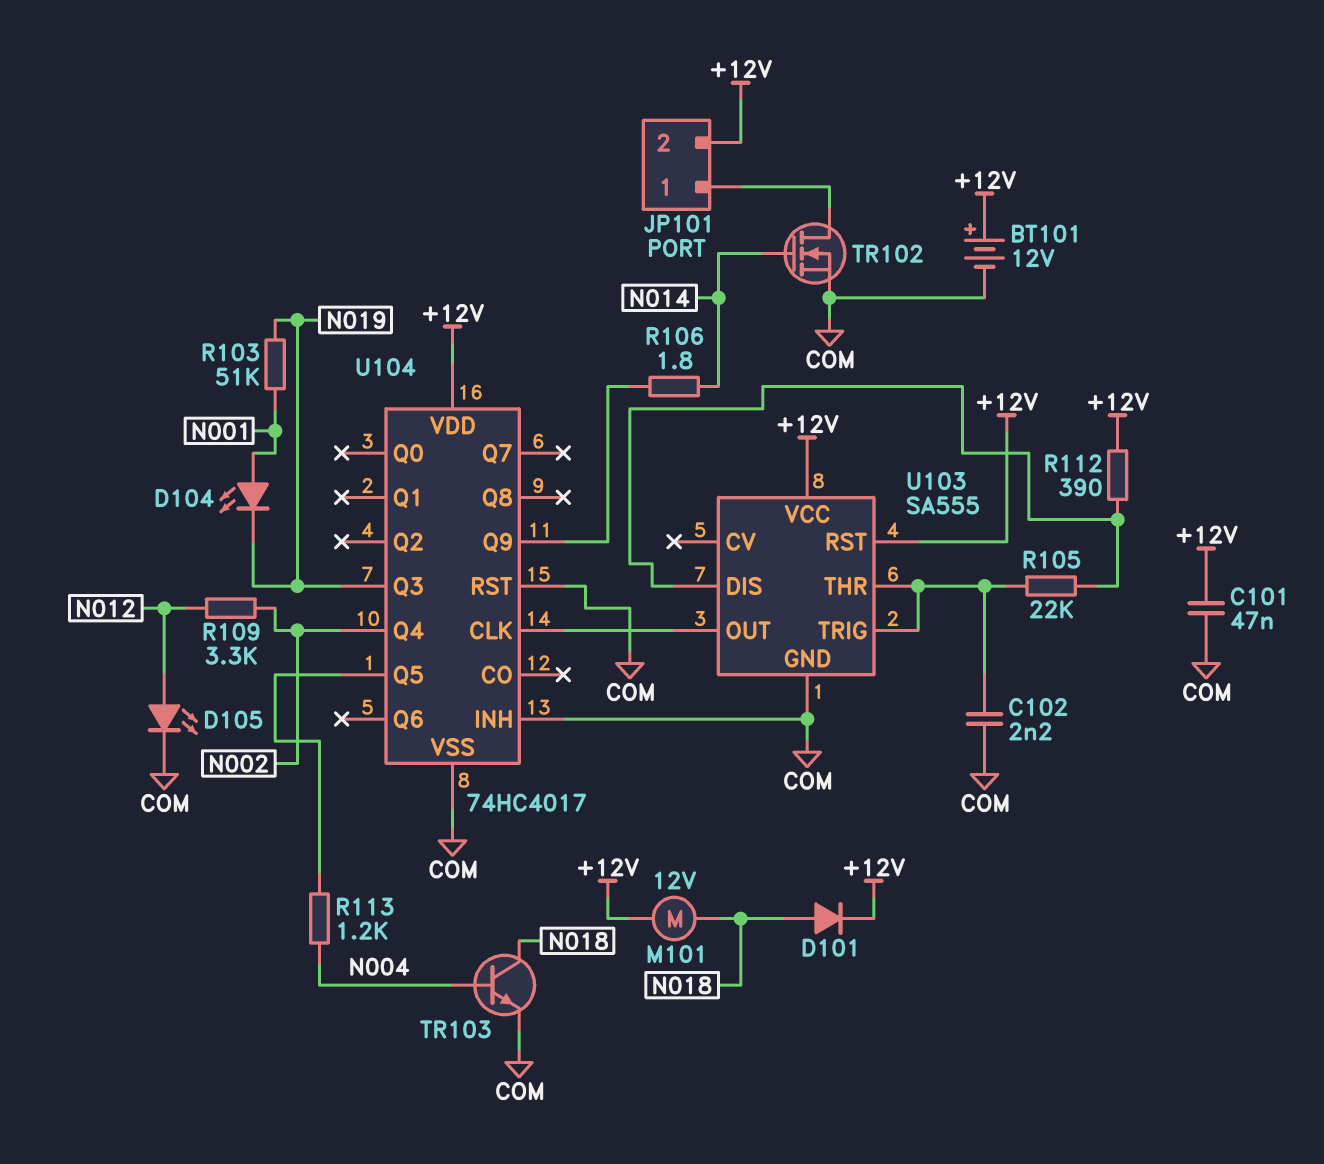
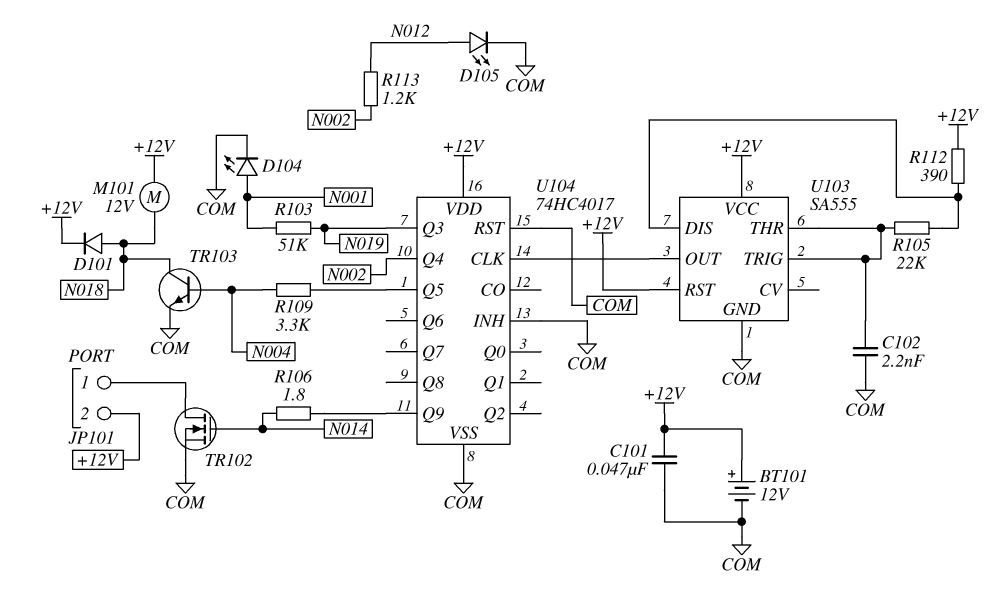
D104: LED (A N001, K N019) -> LED (A N001, K COM)
R109: 3.3k (N002, N012) -> 3.3k (N004, U104/Q5)
R113: 1.2k (N004, U104/Q5) -> 1.2k (N002, N012)

